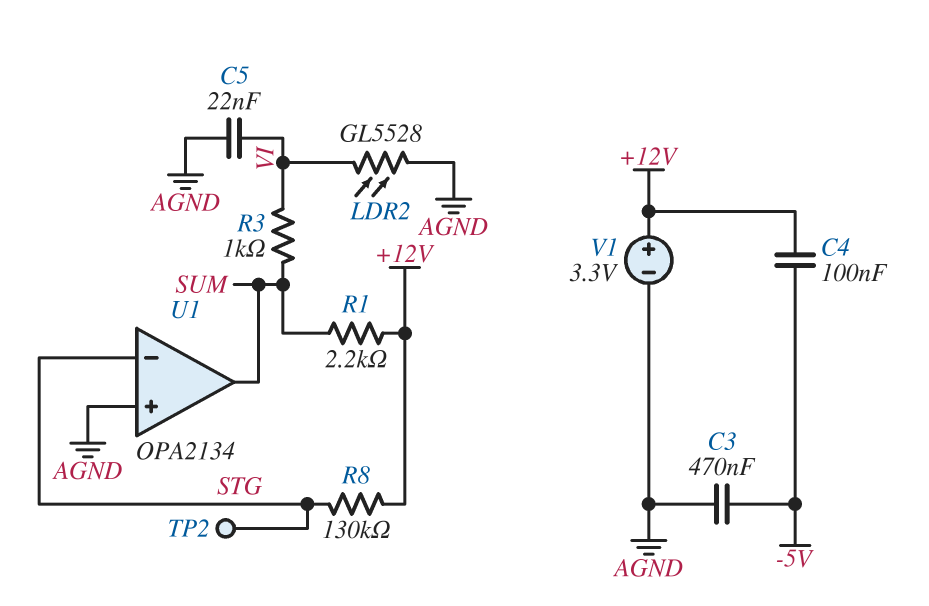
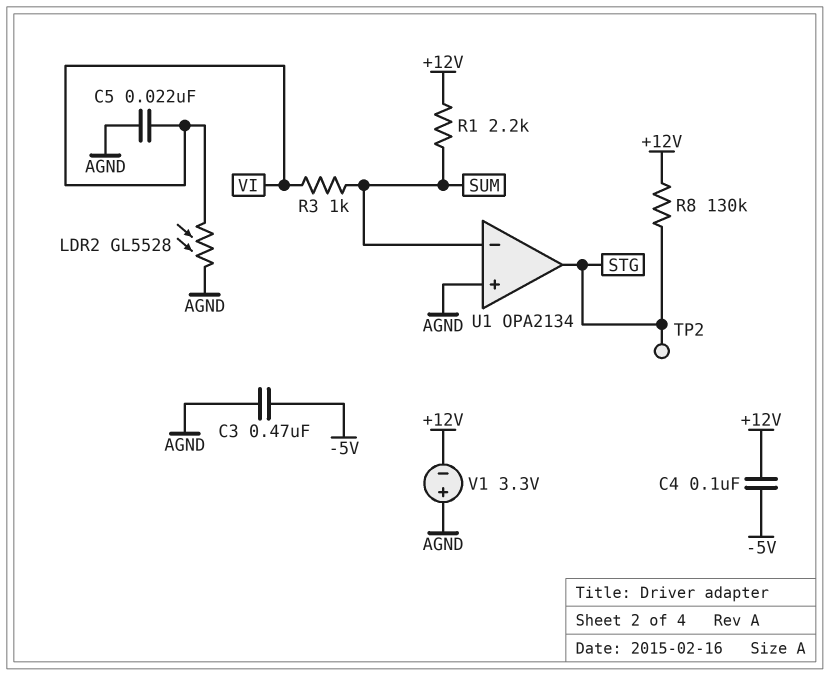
U1 pin in-: STG -> SUM
U1 pin out: SUM -> STG
V1: 3.3V (plus +12V, minus AGND) -> 3.3V (plus AGND, minus +12V)

